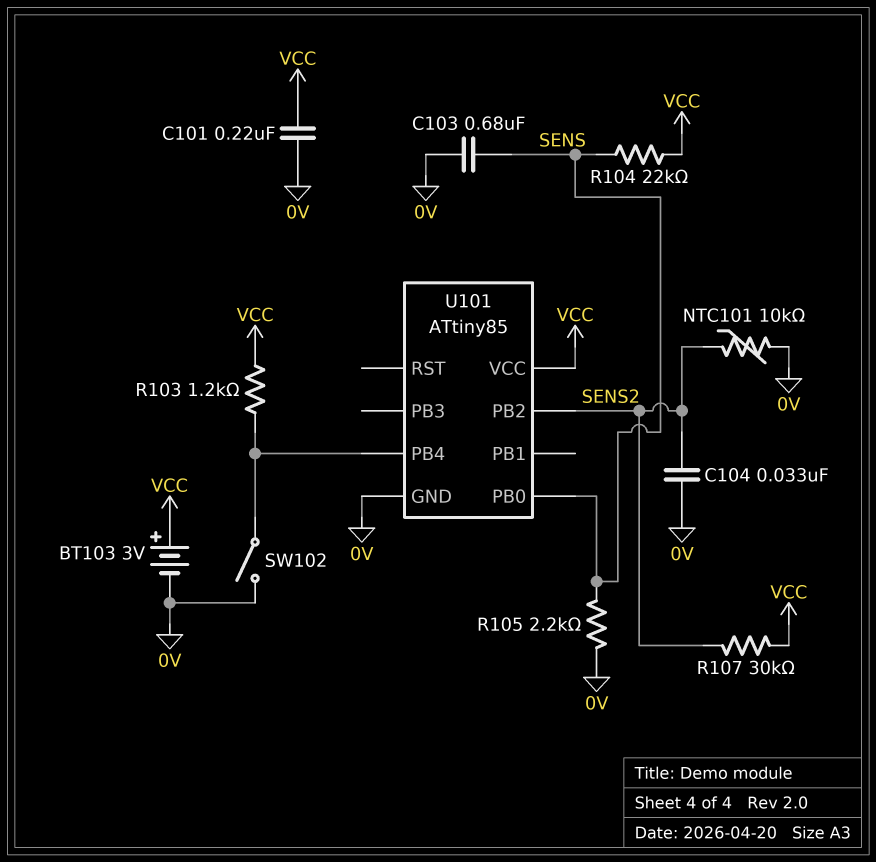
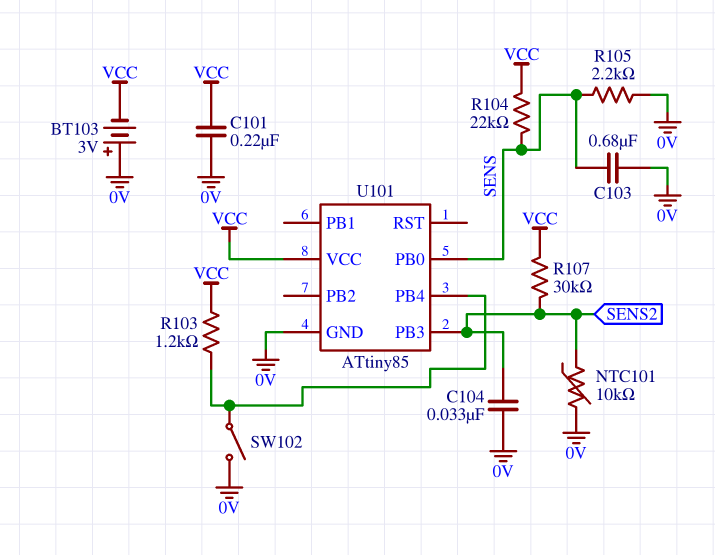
BT103: 3V (plus VCC, minus 0V) -> 3V (plus 0V, minus VCC)
U101 pin PB2: SENS2 -> none
U101 pin PB3: none -> SENS2

